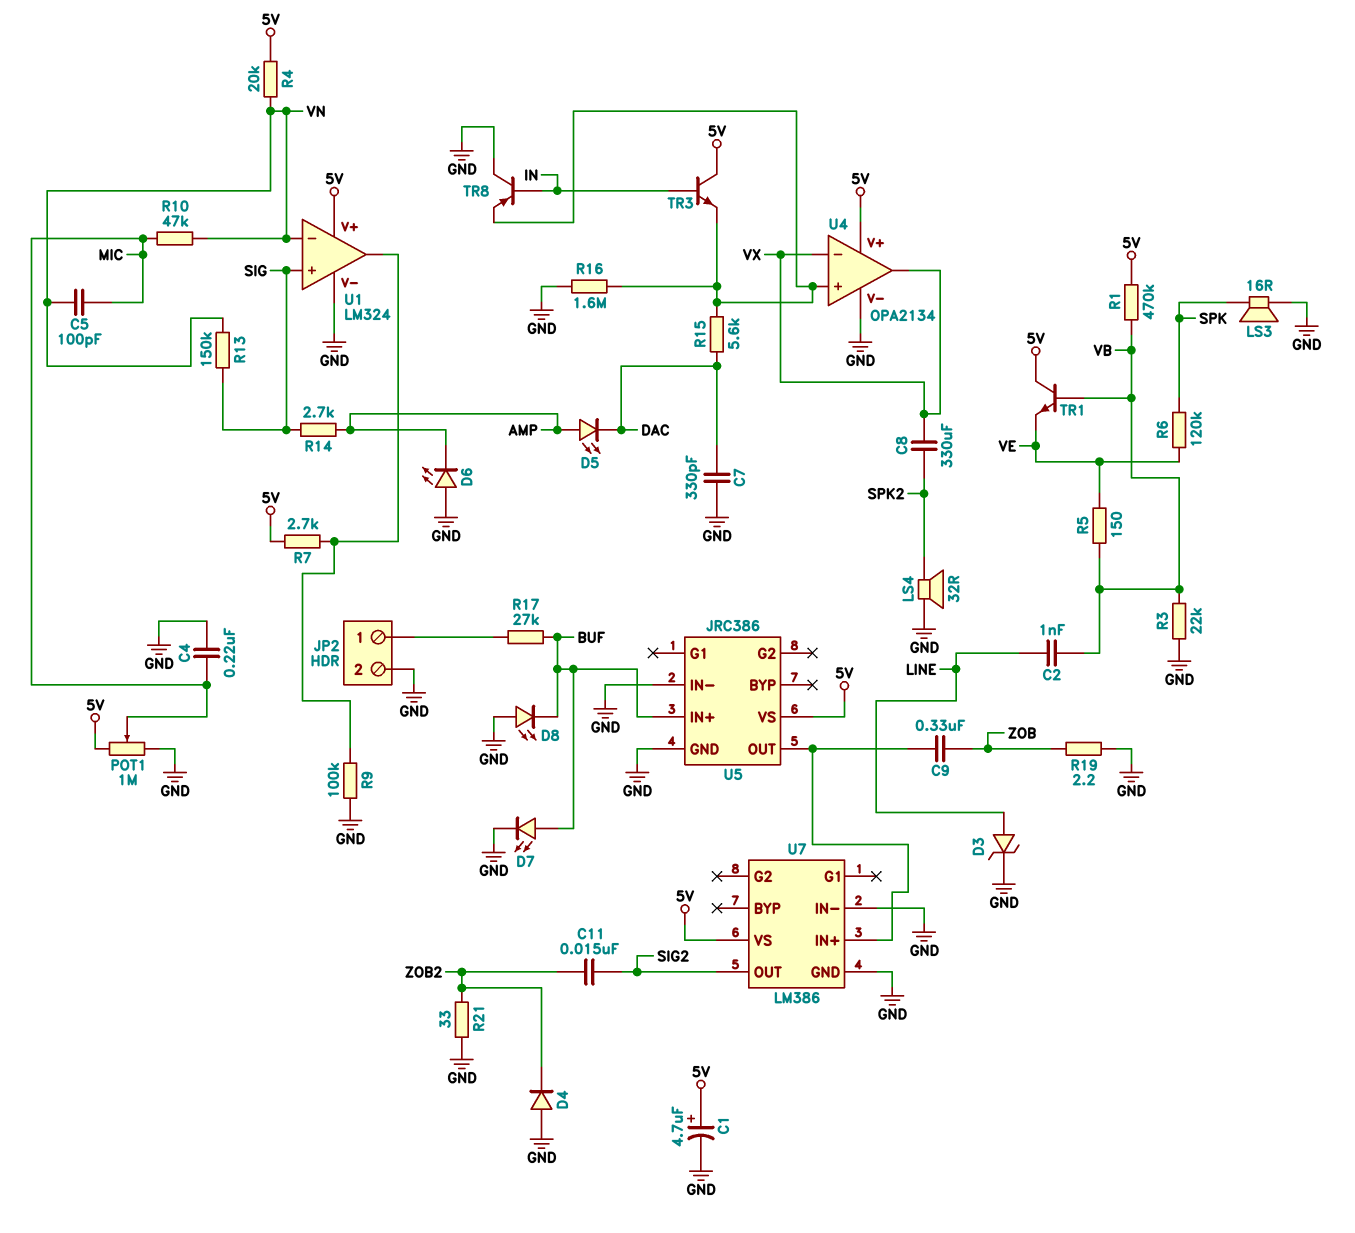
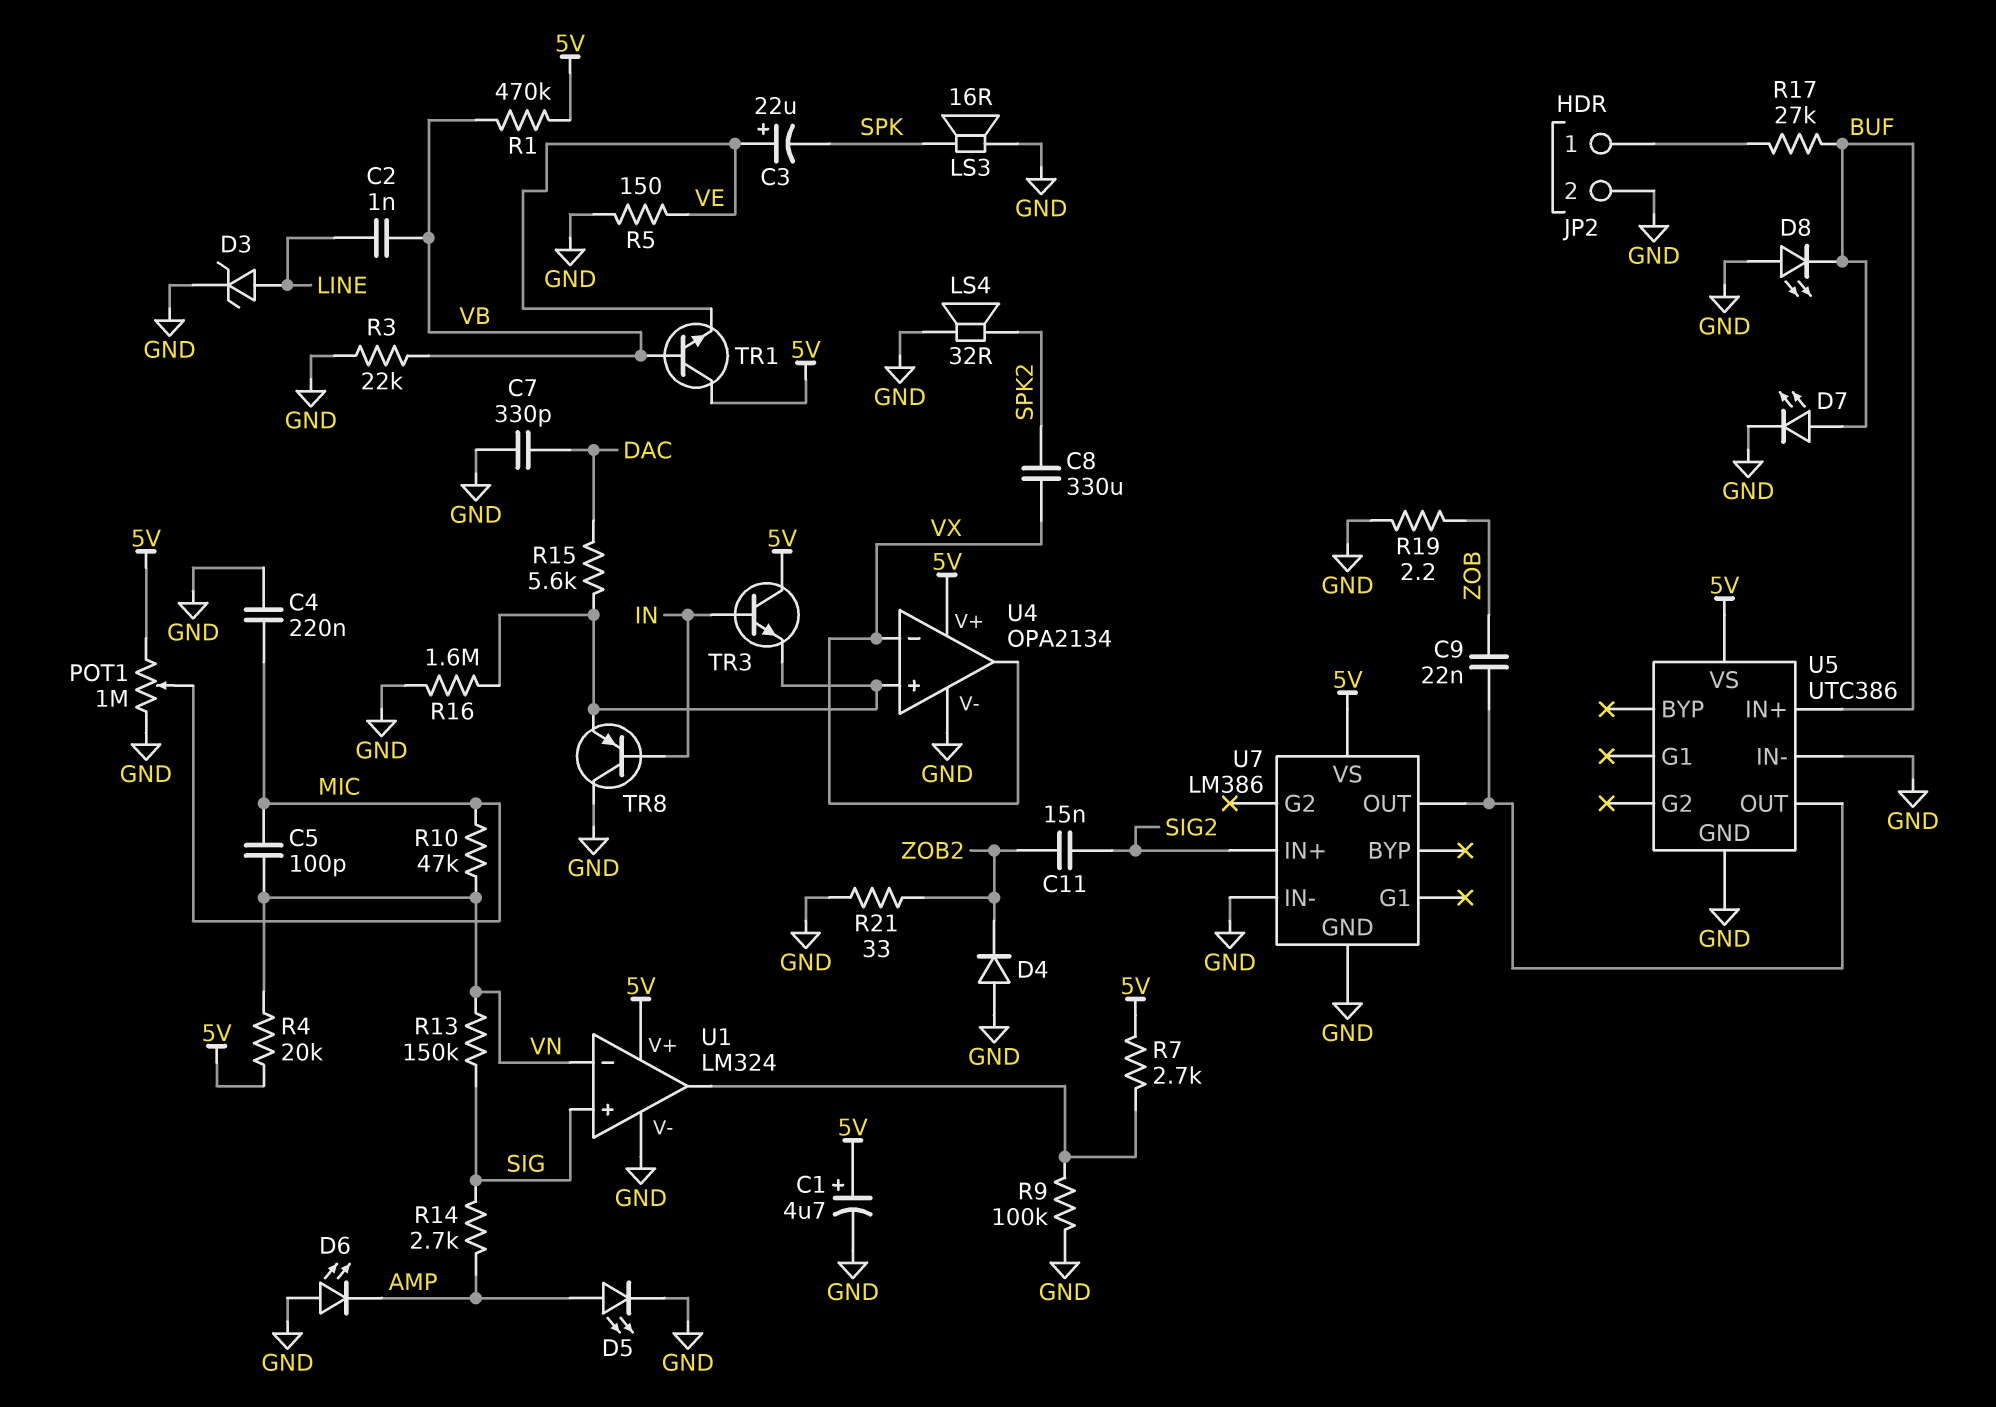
C3: none -> 22uF (plus VE, minus SPK)
C9: 330nF (U5/OUT, ZOB) -> 22nF (U5/OUT, ZOB)
D5: LED (A AMP, K DAC) -> LED (A AMP, K GND)
R5: 150 (VB, VE) -> 150 (GND, VE)
R6: 120k (SPK, VE) -> none
U5: JRC386 -> UTC386
U7 pin IN+: U5/OUT -> SIG2
U7 pin OUT: SIG2 -> U5/OUT

